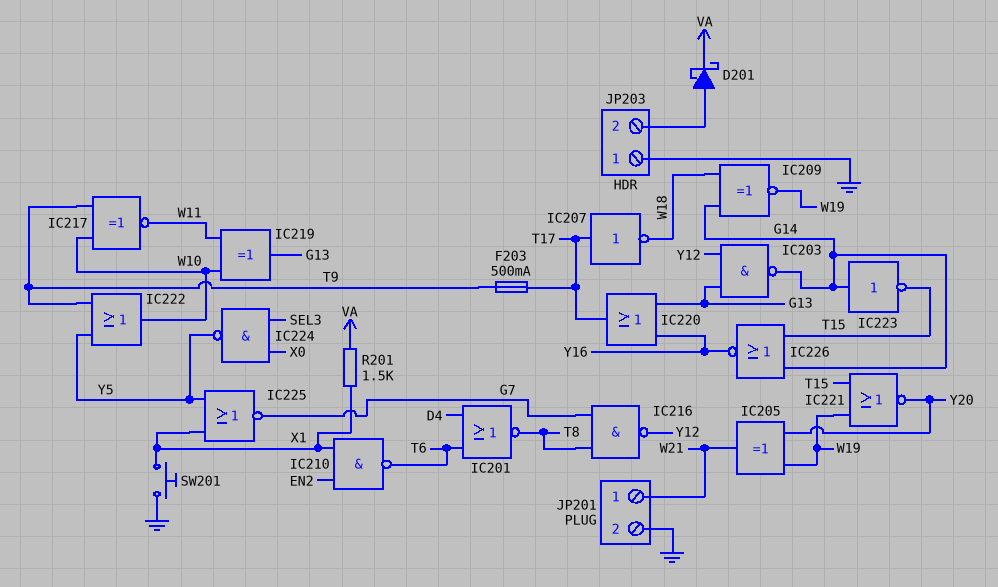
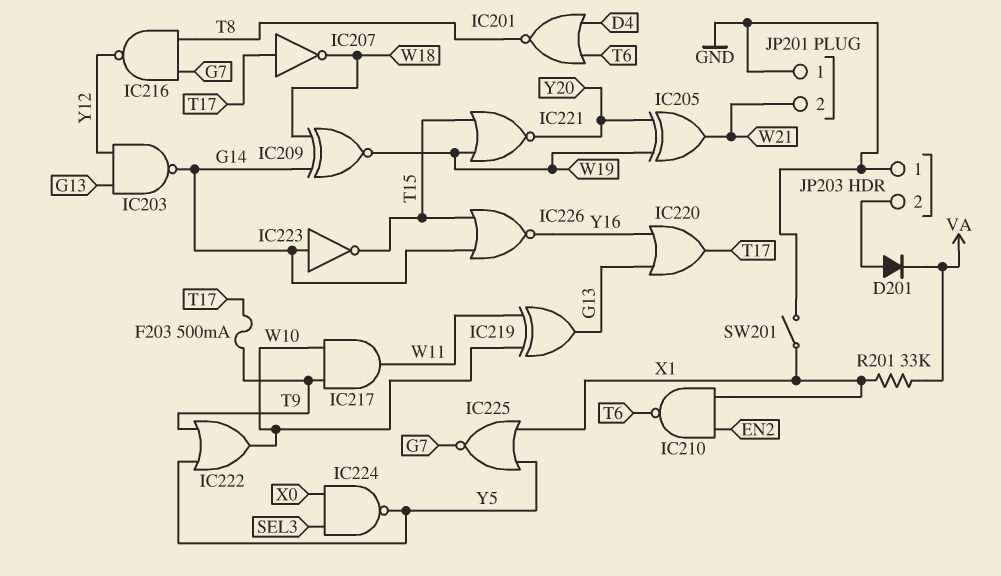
D201: schottky (A JP203/2, K VA) -> diode (A JP203/2, K VA)
IC217: XNOR (in T9, in W10, out W11) -> AND (in T9, in W10, out W11)
JP201 pin 1: W21 -> GND
JP201 pin 2: GND -> W21
R201: 1.5k (VA, X1) -> 33k (VA, X1)
SW201: button (GND, X1) -> switch (GND, X1)

